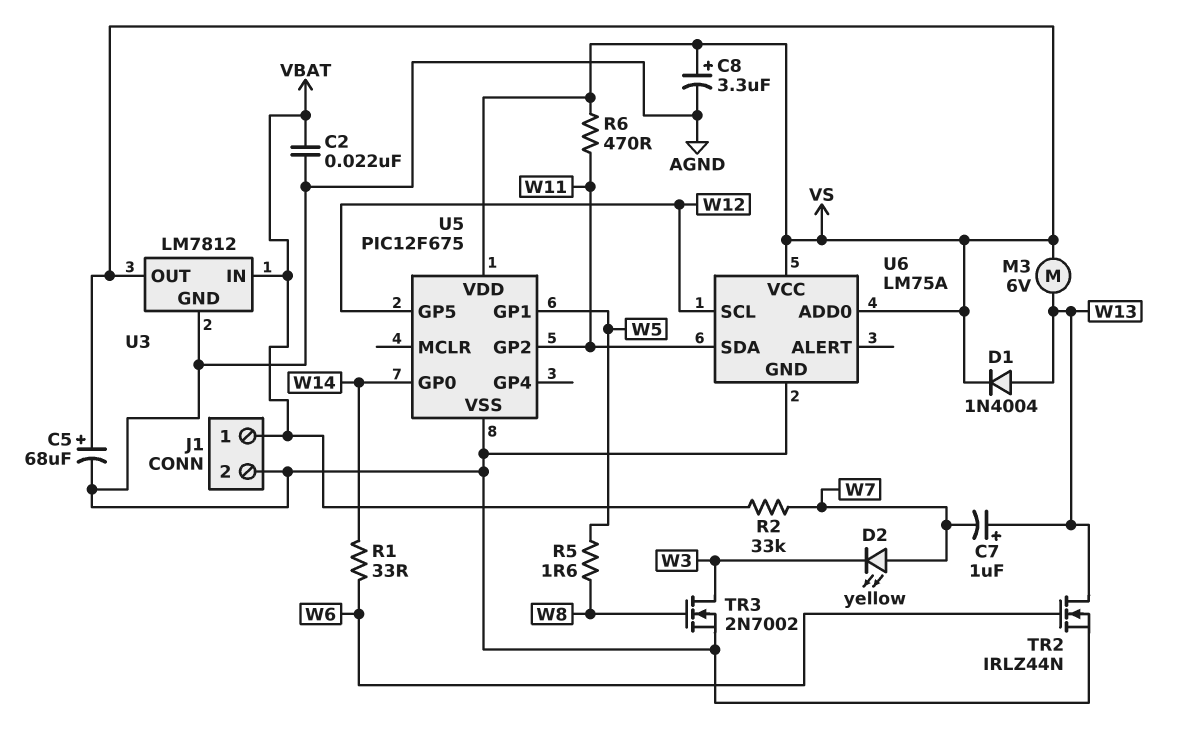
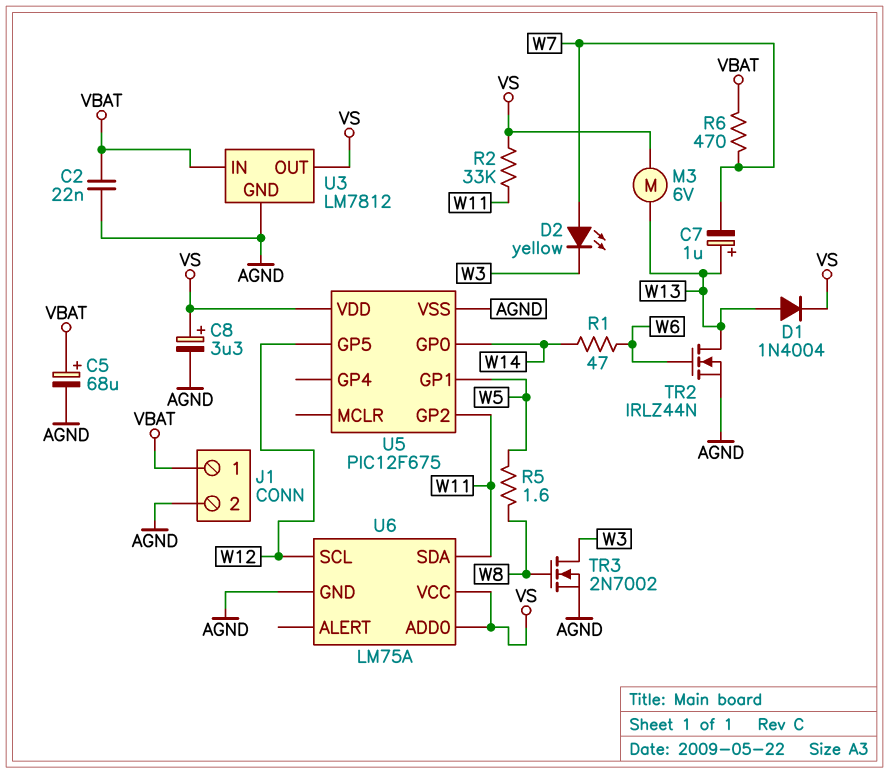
C5: 68uF (plus VS, minus AGND) -> 68uF (plus VBAT, minus AGND)
R1: 33 (W6, W14) -> 47 (W6, W14)
R2: 33k (VBAT, W7) -> 33k (VS, W11)
R6: 470 (VS, W11) -> 470 (VBAT, W7)

